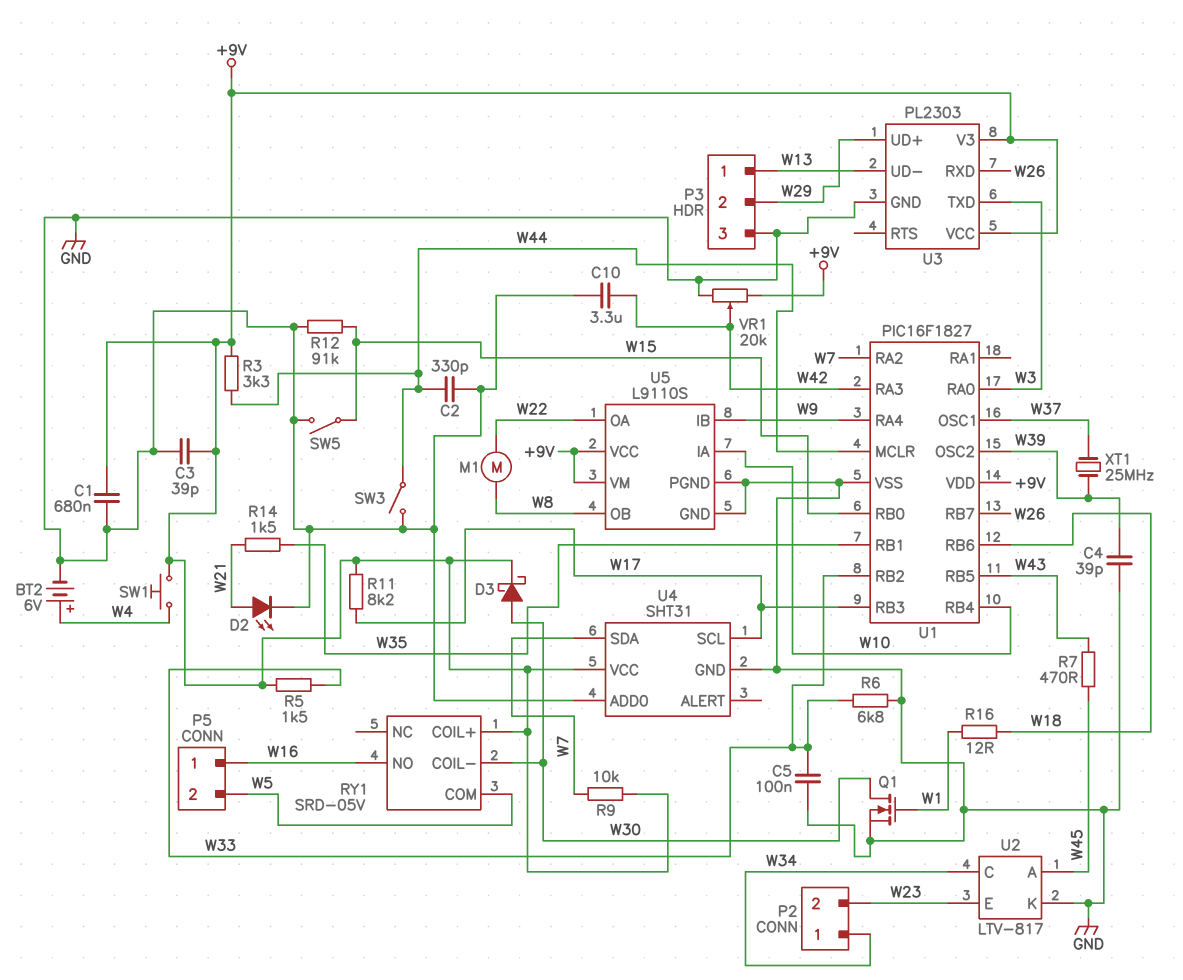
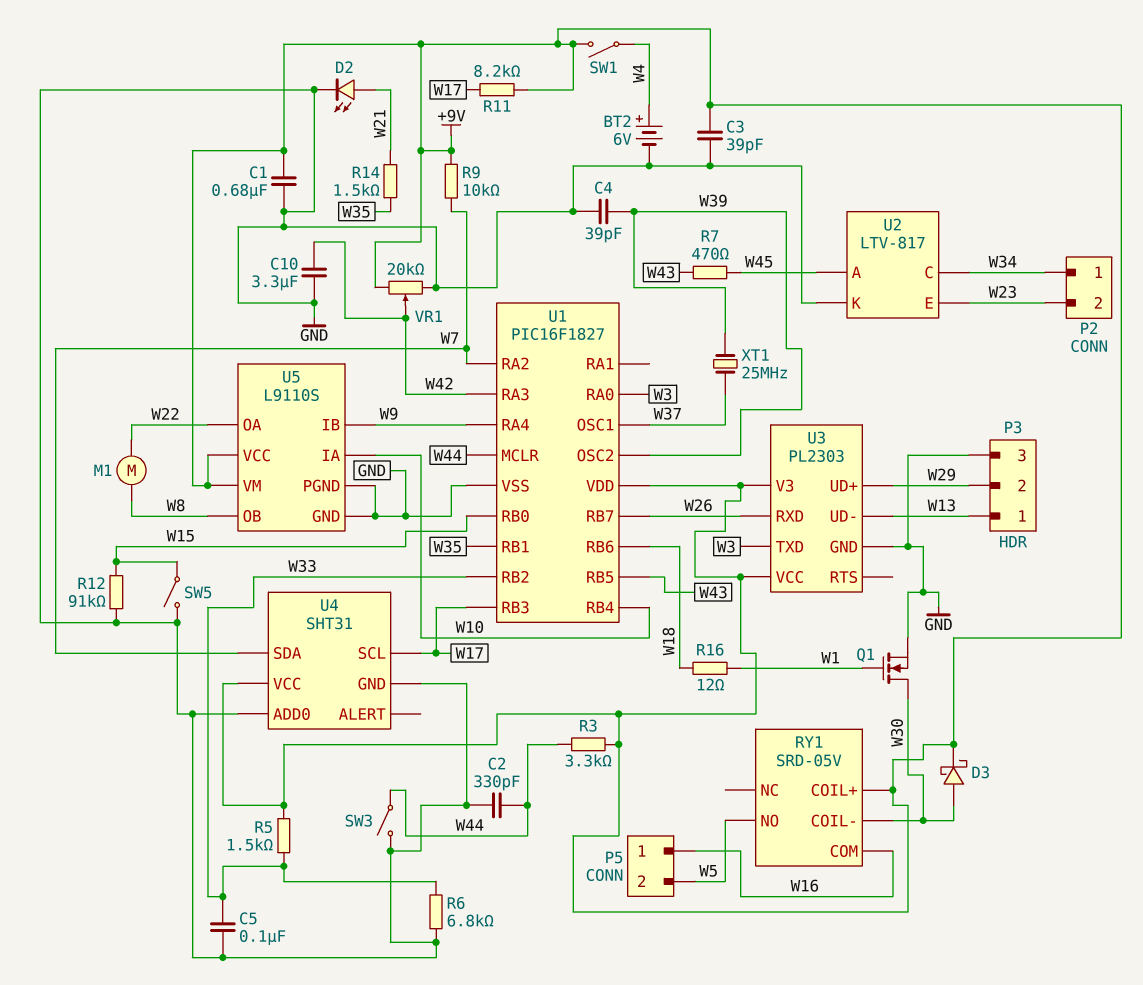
RY1 pin COM: W5 -> W16
RY1 pin NO: W16 -> W5
SW1: button (+9V, W4) -> switch (+9V, W4)

